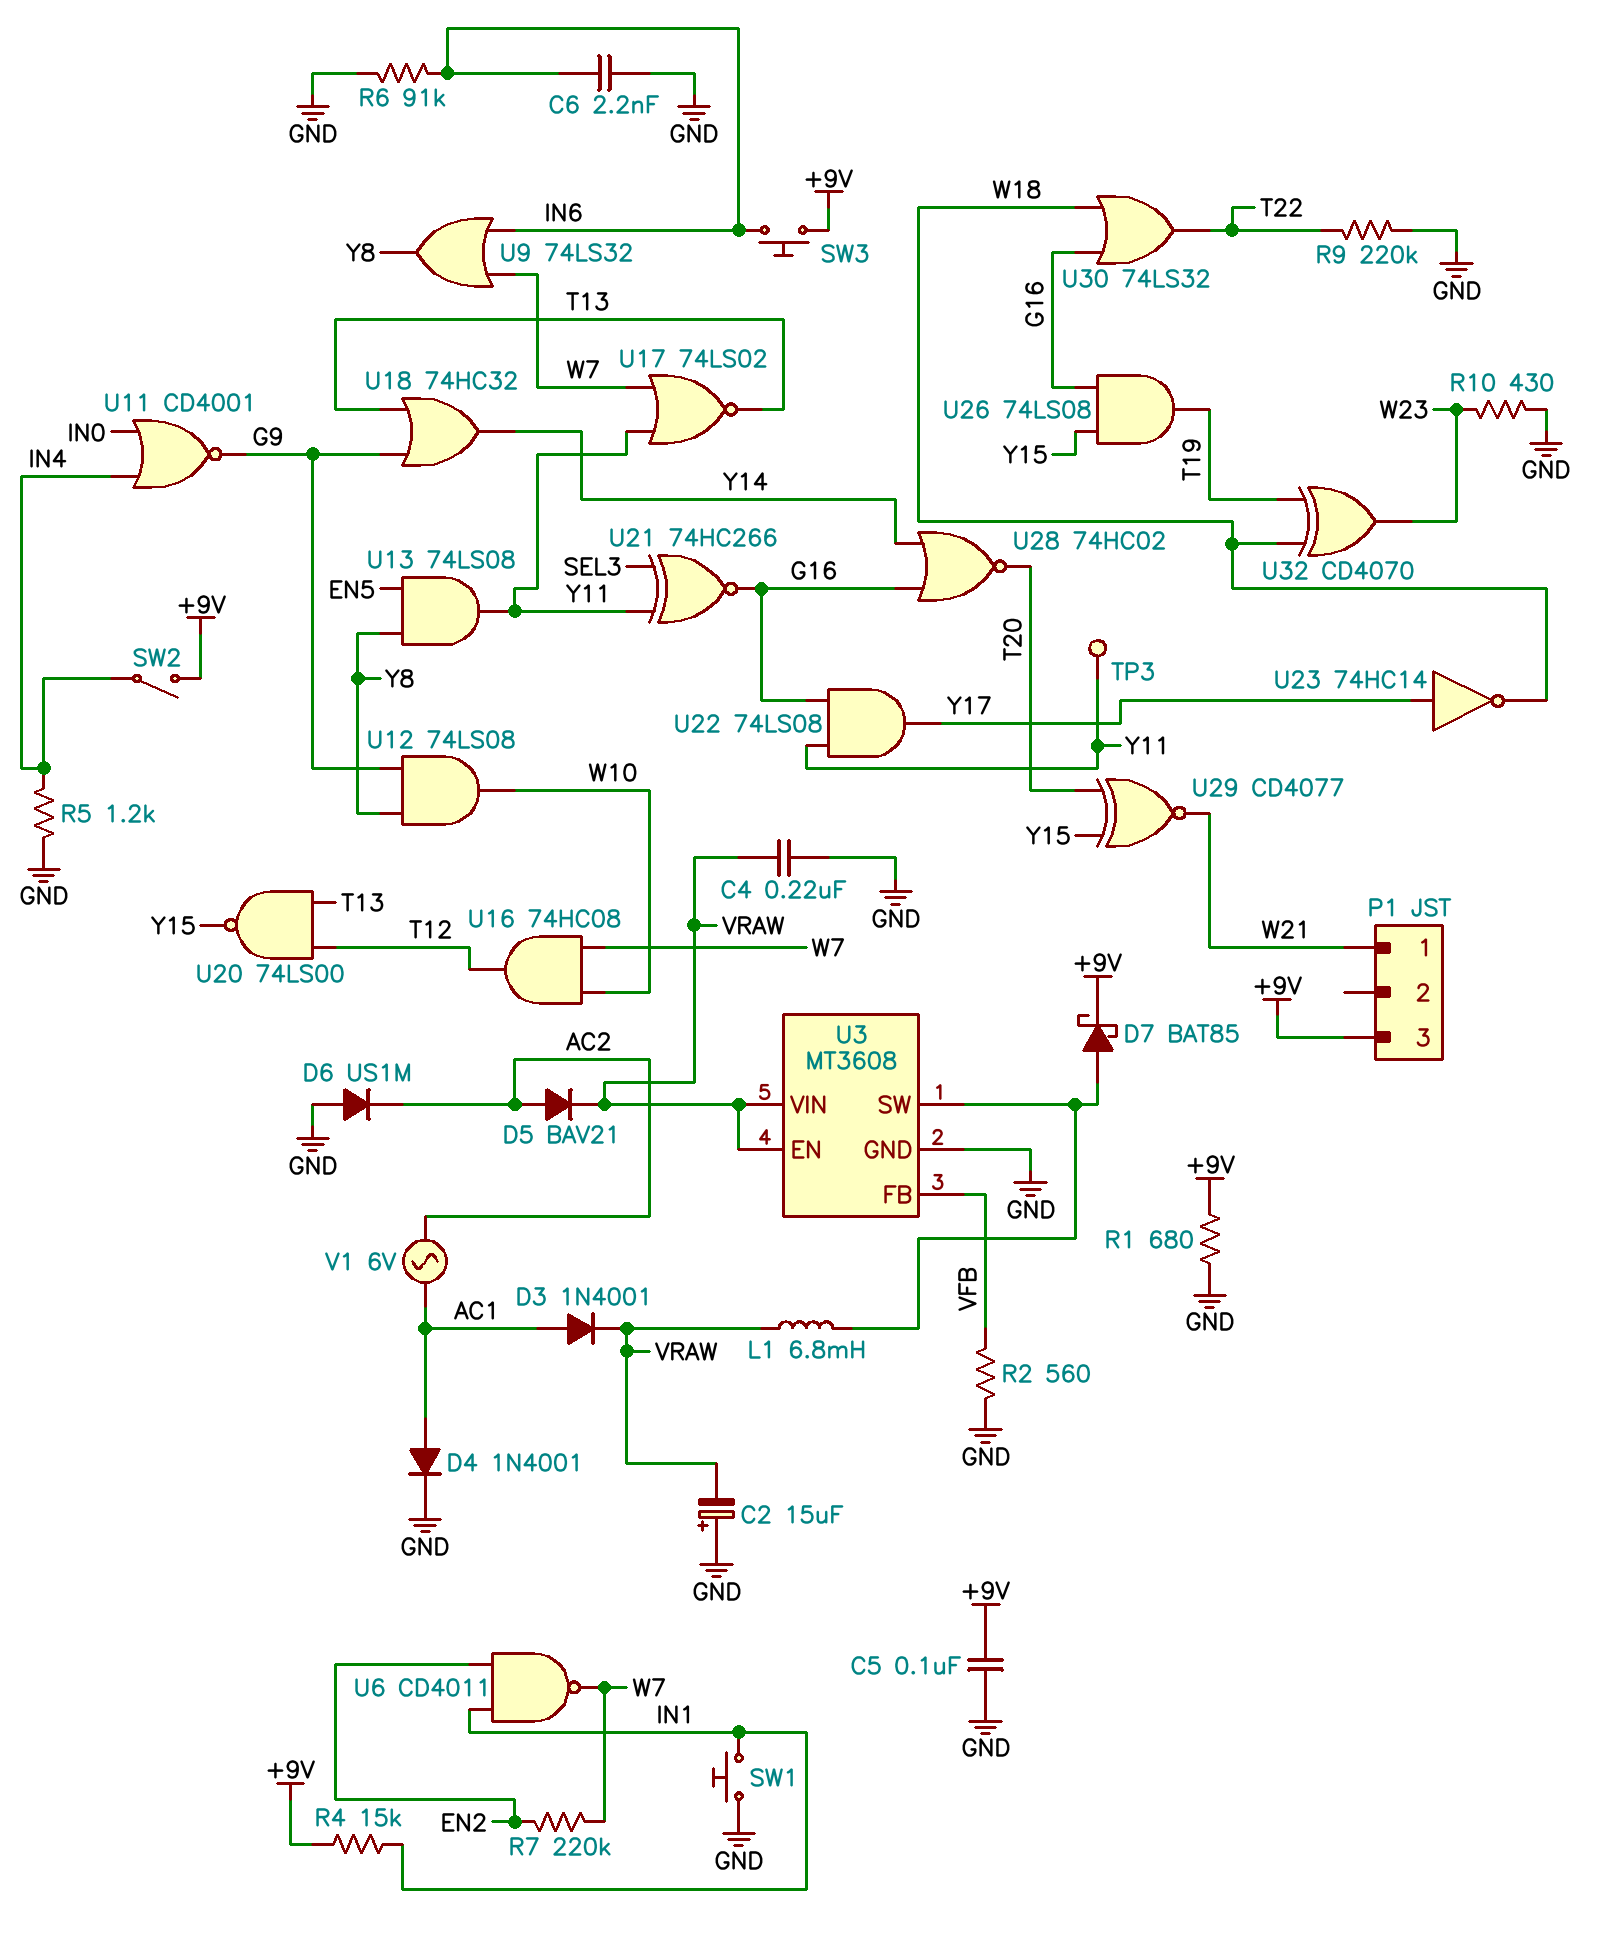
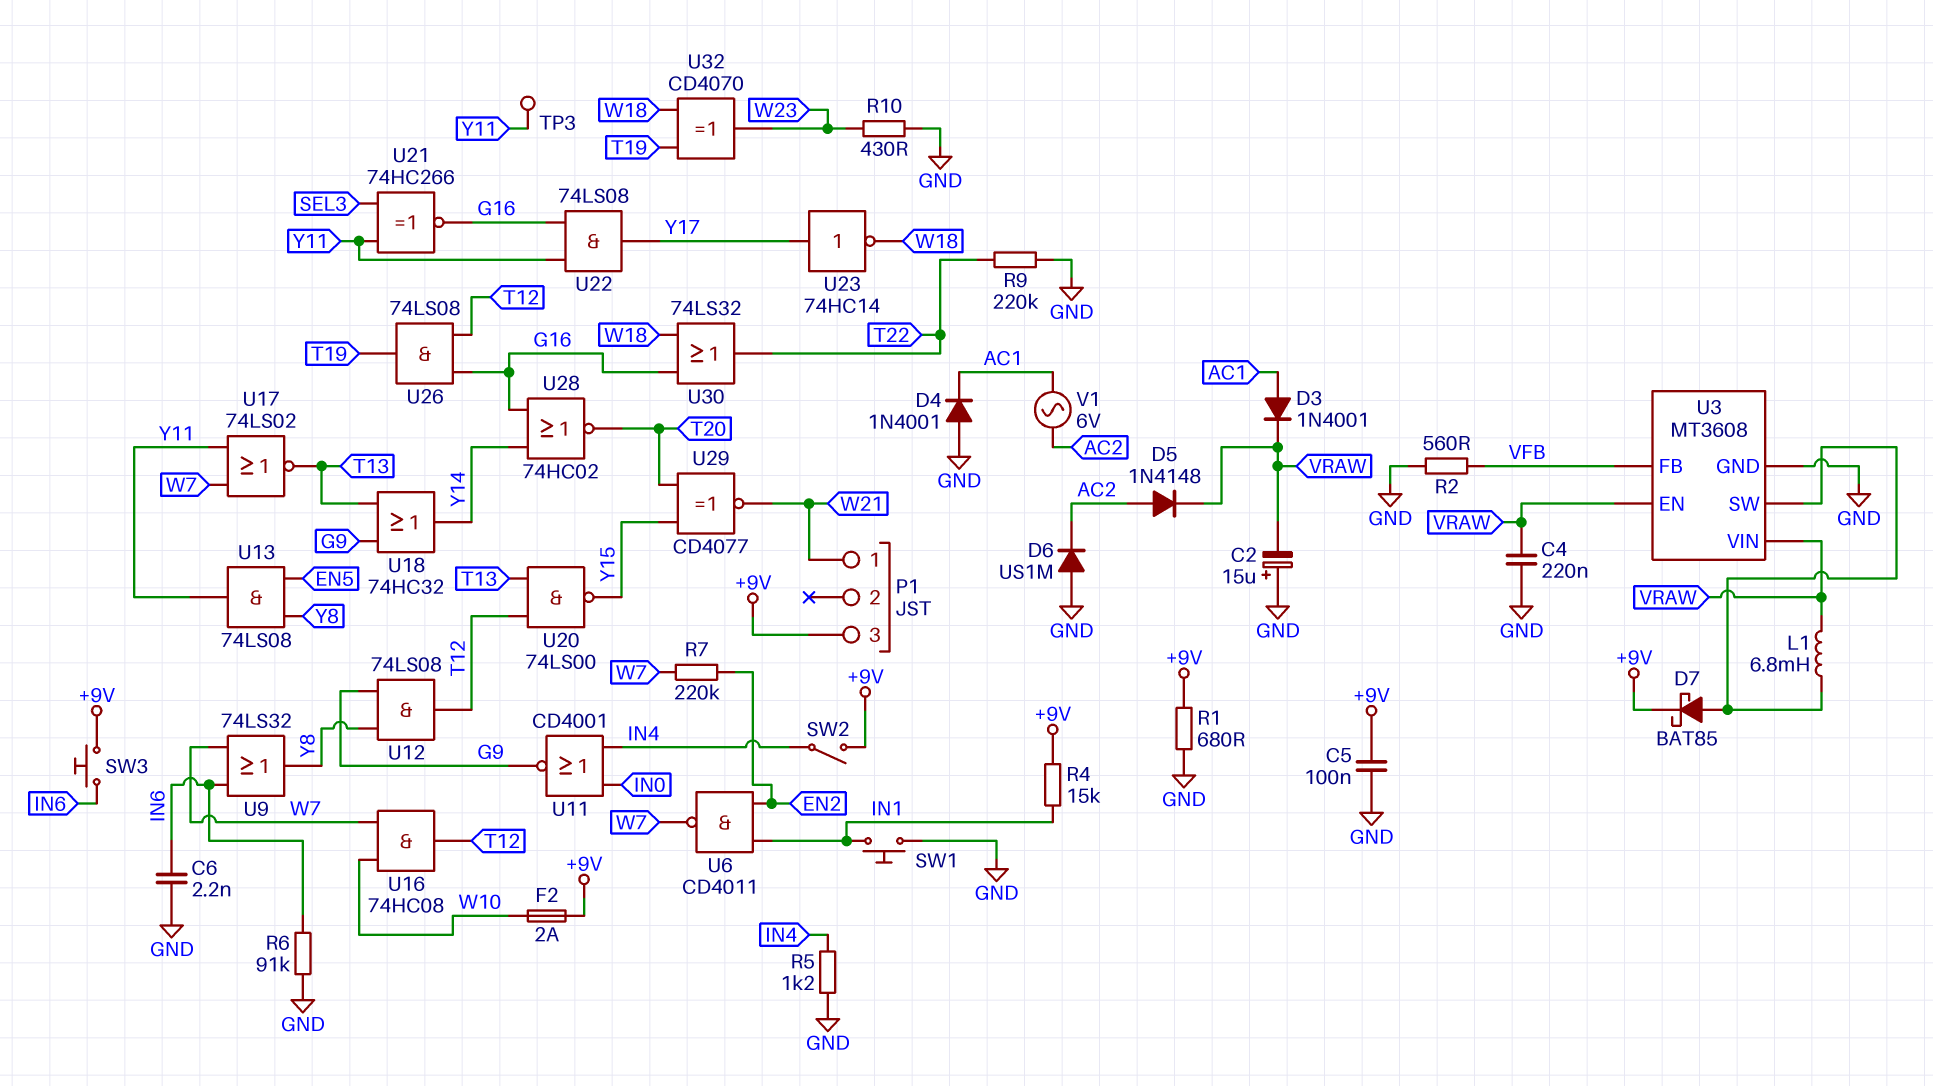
D4: diode 1N4001 (A AC1, K GND) -> diode 1N4001 (A GND, K AC1)
D5: diode BAV21 (A AC2, K VRAW) -> diode 1N4148 (A AC2, K VRAW)
F2: none -> 2A (+9V, W10)
U12: AND 74LS08 (in G9, in Y8, out W10) -> AND 74LS08 (in G9, in Y8, out T12)
U26: AND 74LS08 (in G16, in Y15, out T19) -> AND 74LS08 (in G16, in T12, out T19)

